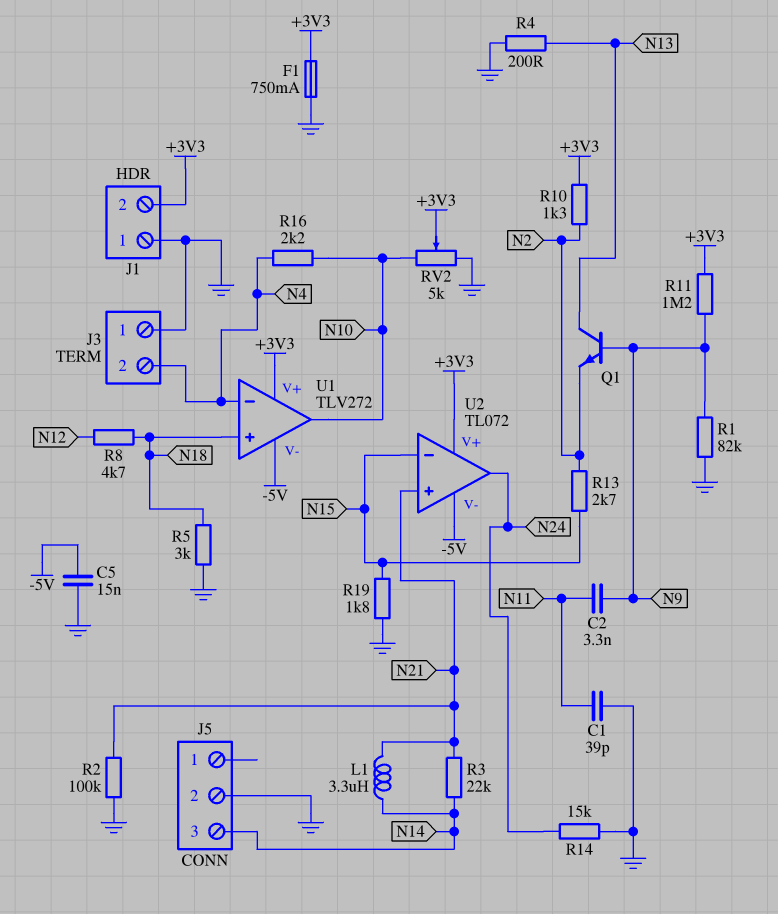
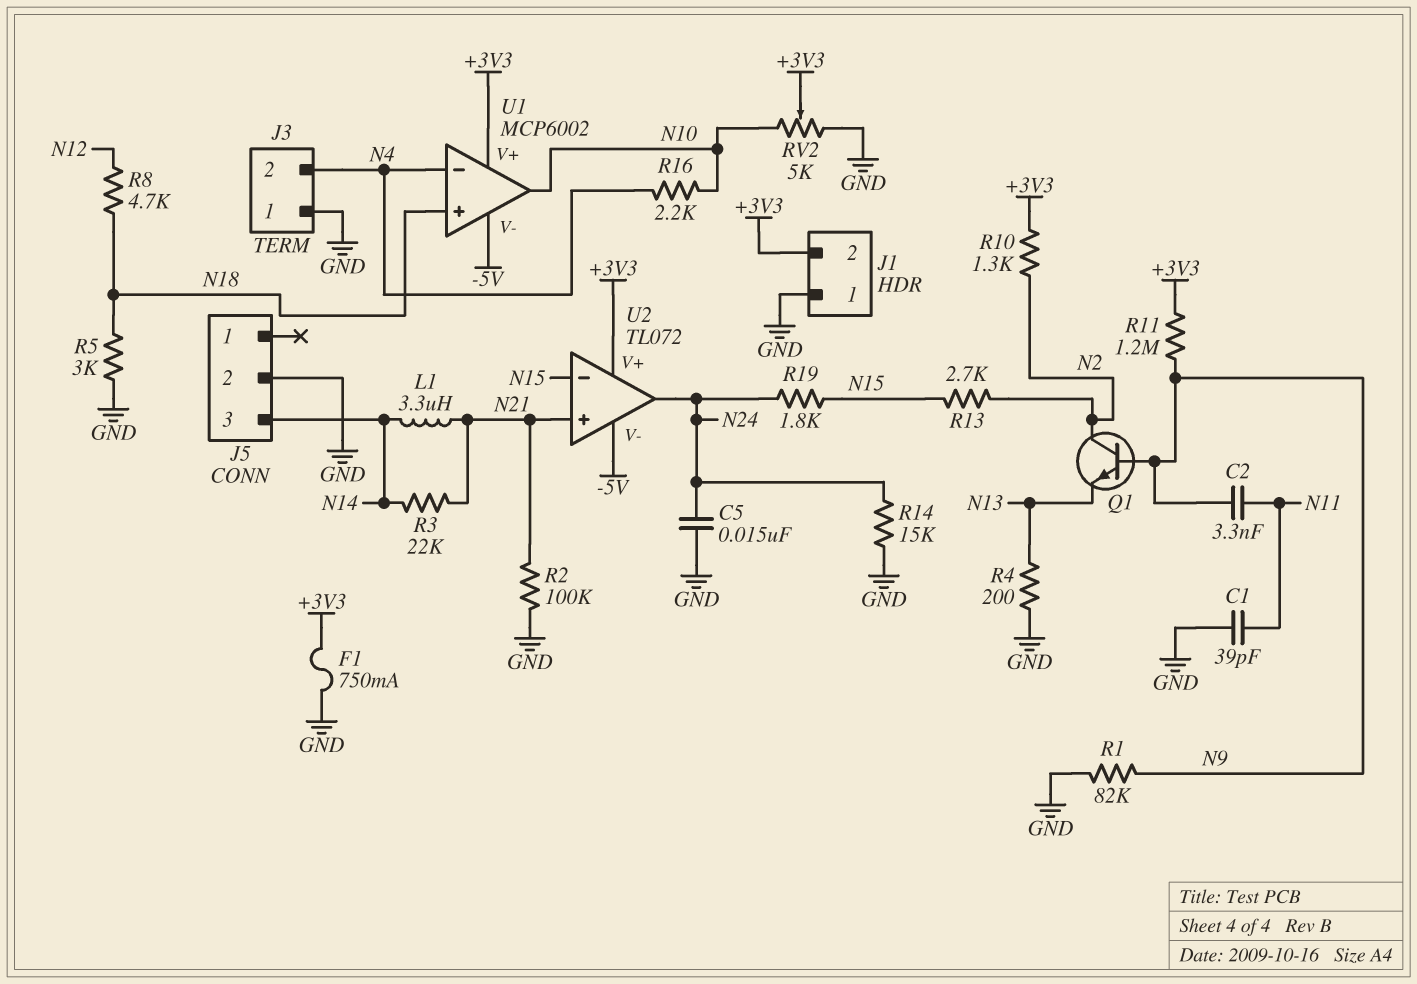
C5: 15nF (-5V, GND) -> 15nF (GND, N24)
Q1: NPN (B N9, C N13, E N2) -> NPN (B N9, C N2, E N13)
R19: 1.8k (GND, N15) -> 1.8k (N15, N24)
U1: TLV272 -> MCP6002

